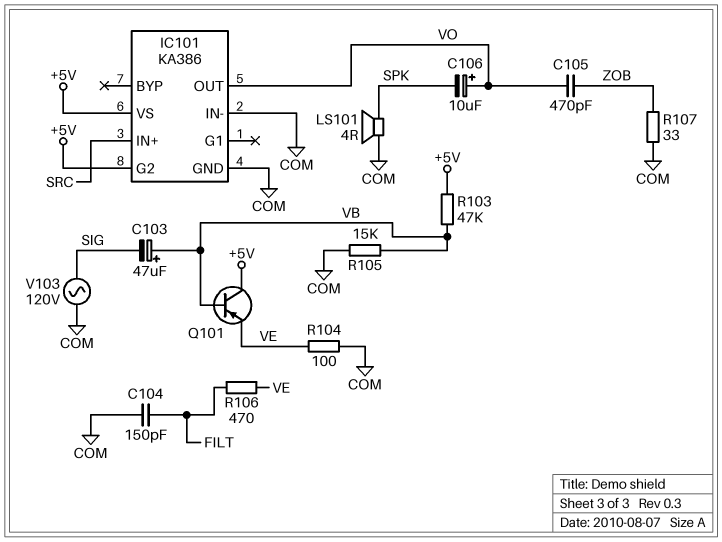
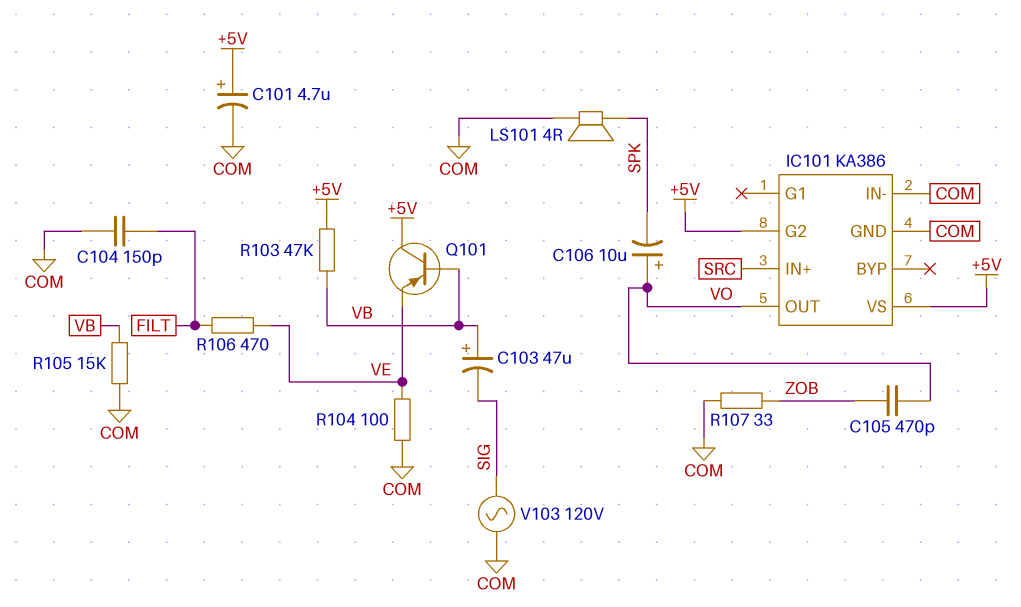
C101: none -> 4.7uF (plus +5V, minus COM)

